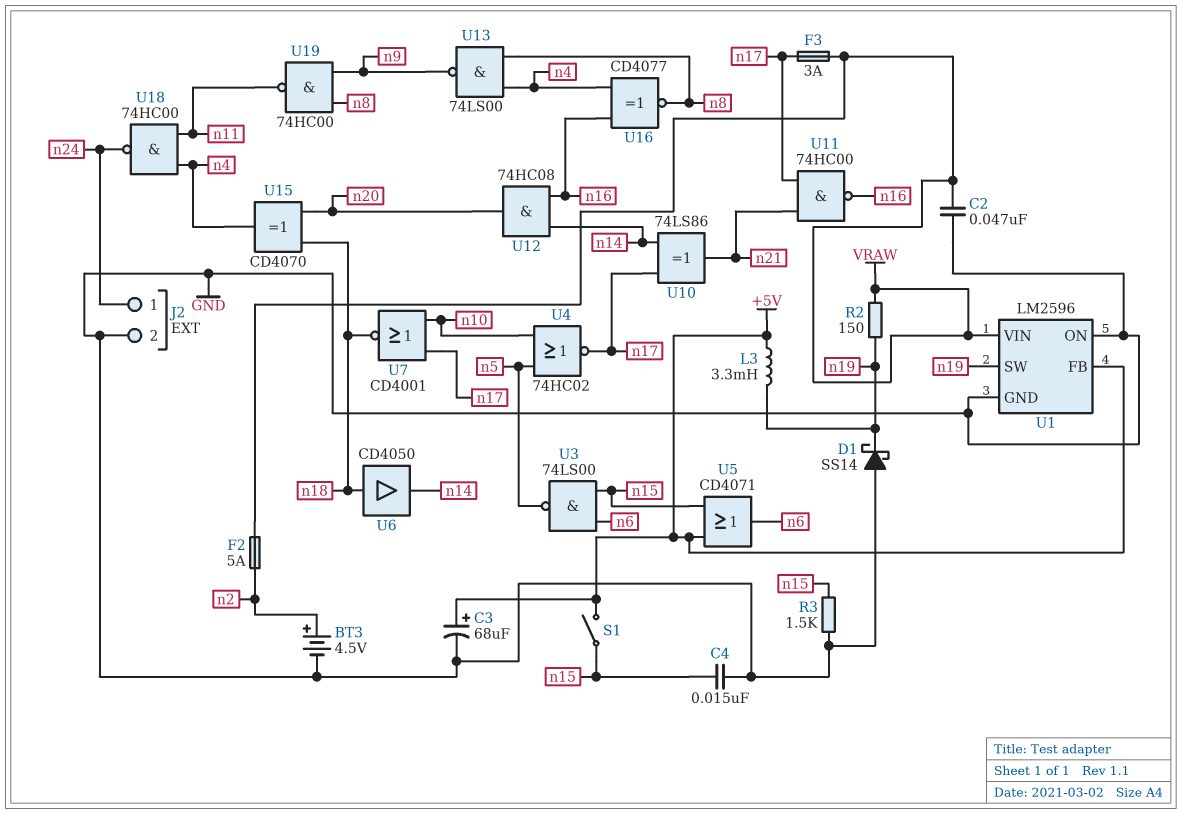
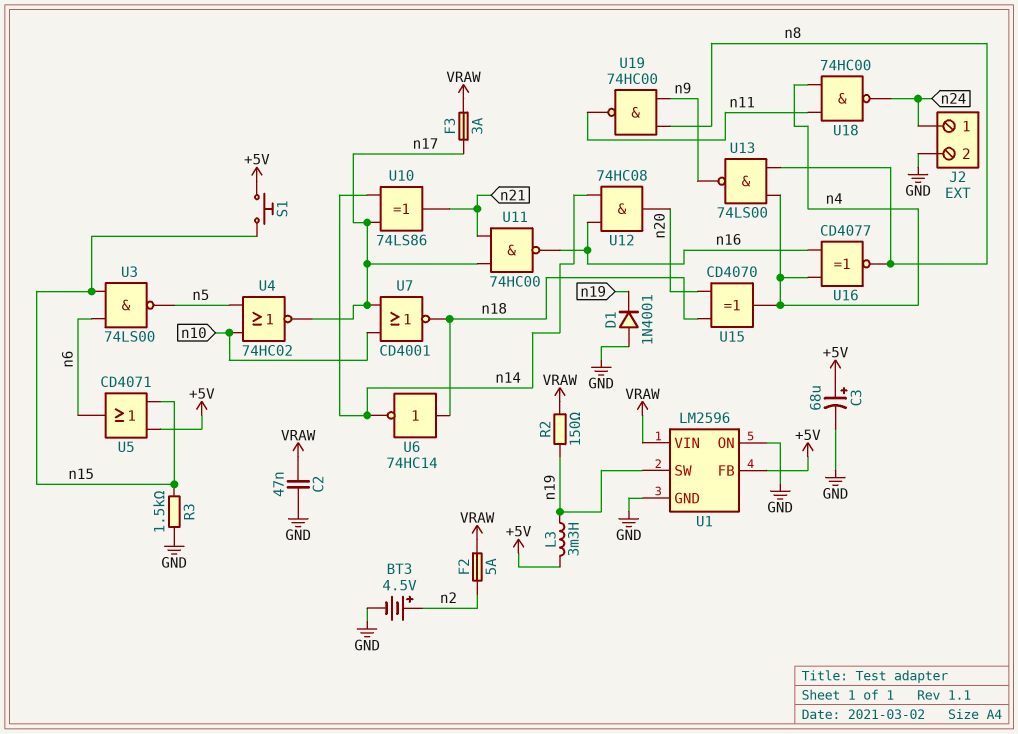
C4: 15nF (GND, n15) -> none
D1: schottky SS14 (A GND, K n19) -> diode 1N4001 (A GND, K n19)
S1: switch (+5V, n15) -> button (+5V, n15)
U6: buffer CD4050 (in n18, out n14) -> NOT 74HC14 (in n18, out n14)

